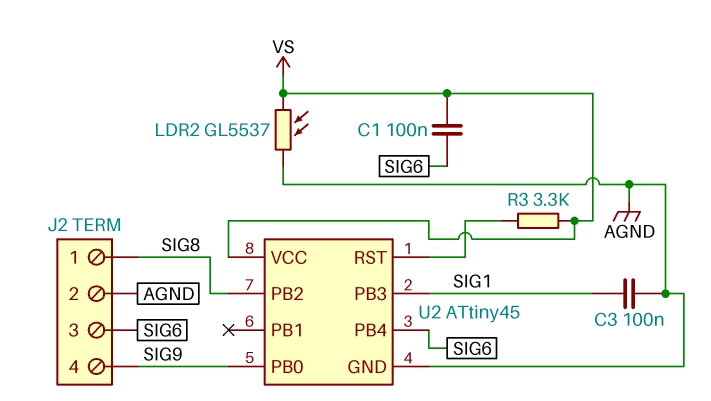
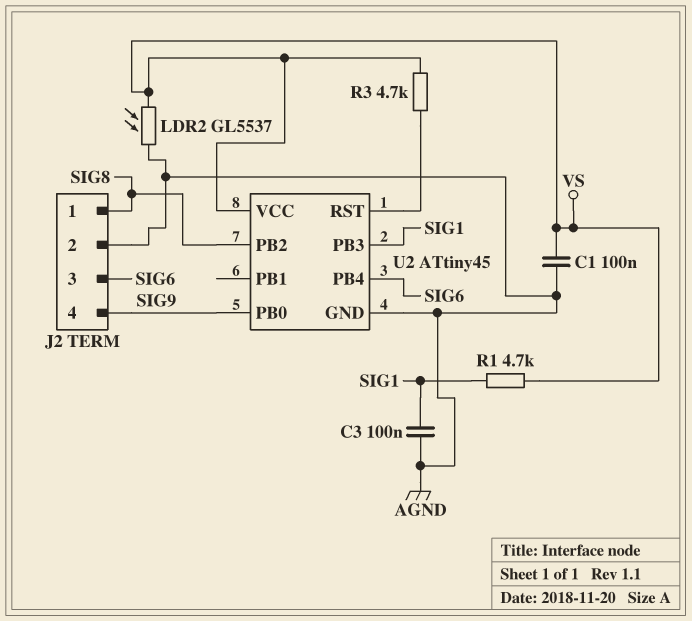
C1: 100nF (SIG6, VS) -> 100nF (AGND, VS)
R1: none -> 4.7k (SIG1, VS)
R3: 3.3k (U2/RST, VS) -> 4.7k (U2/RST, VS)

